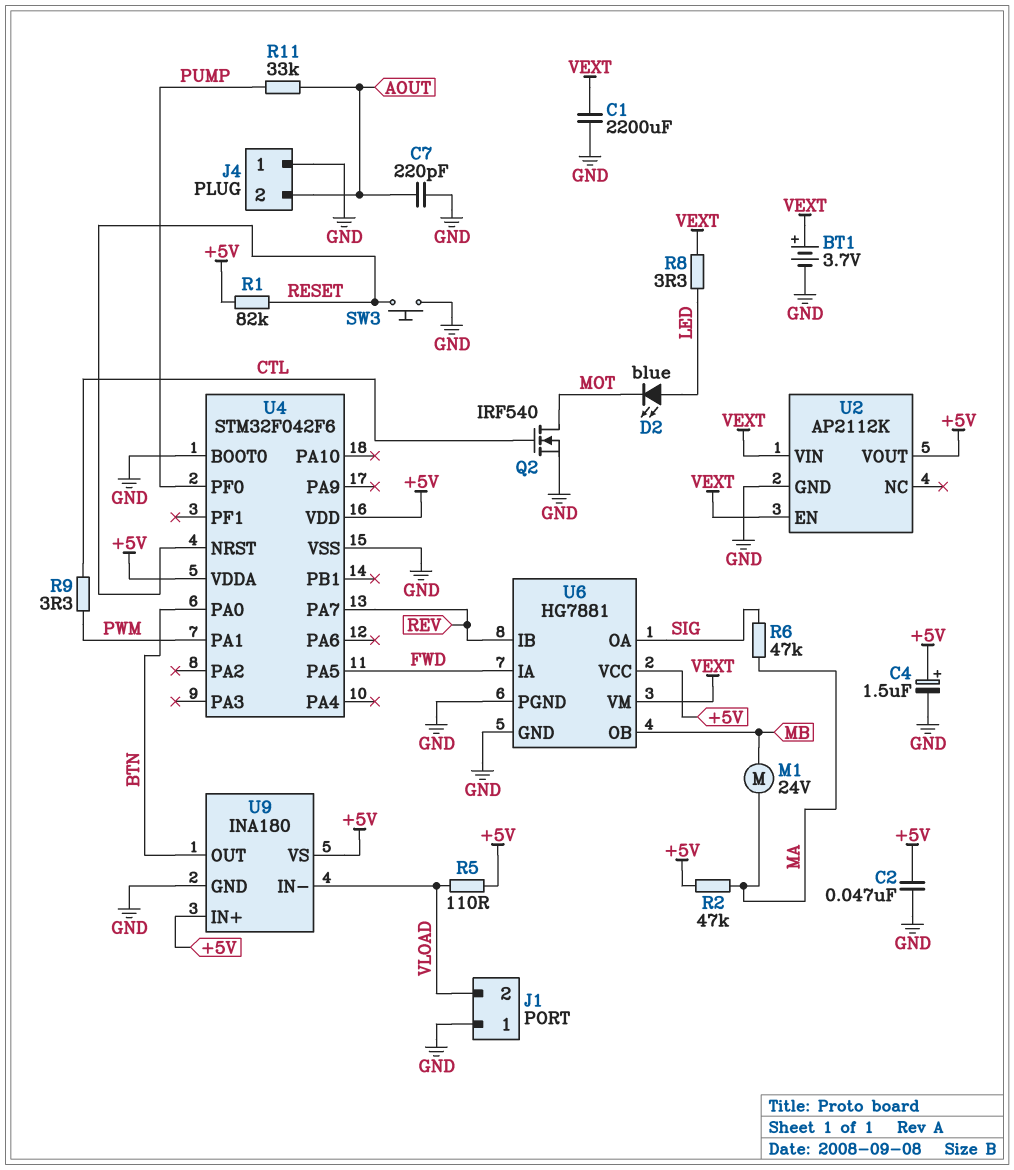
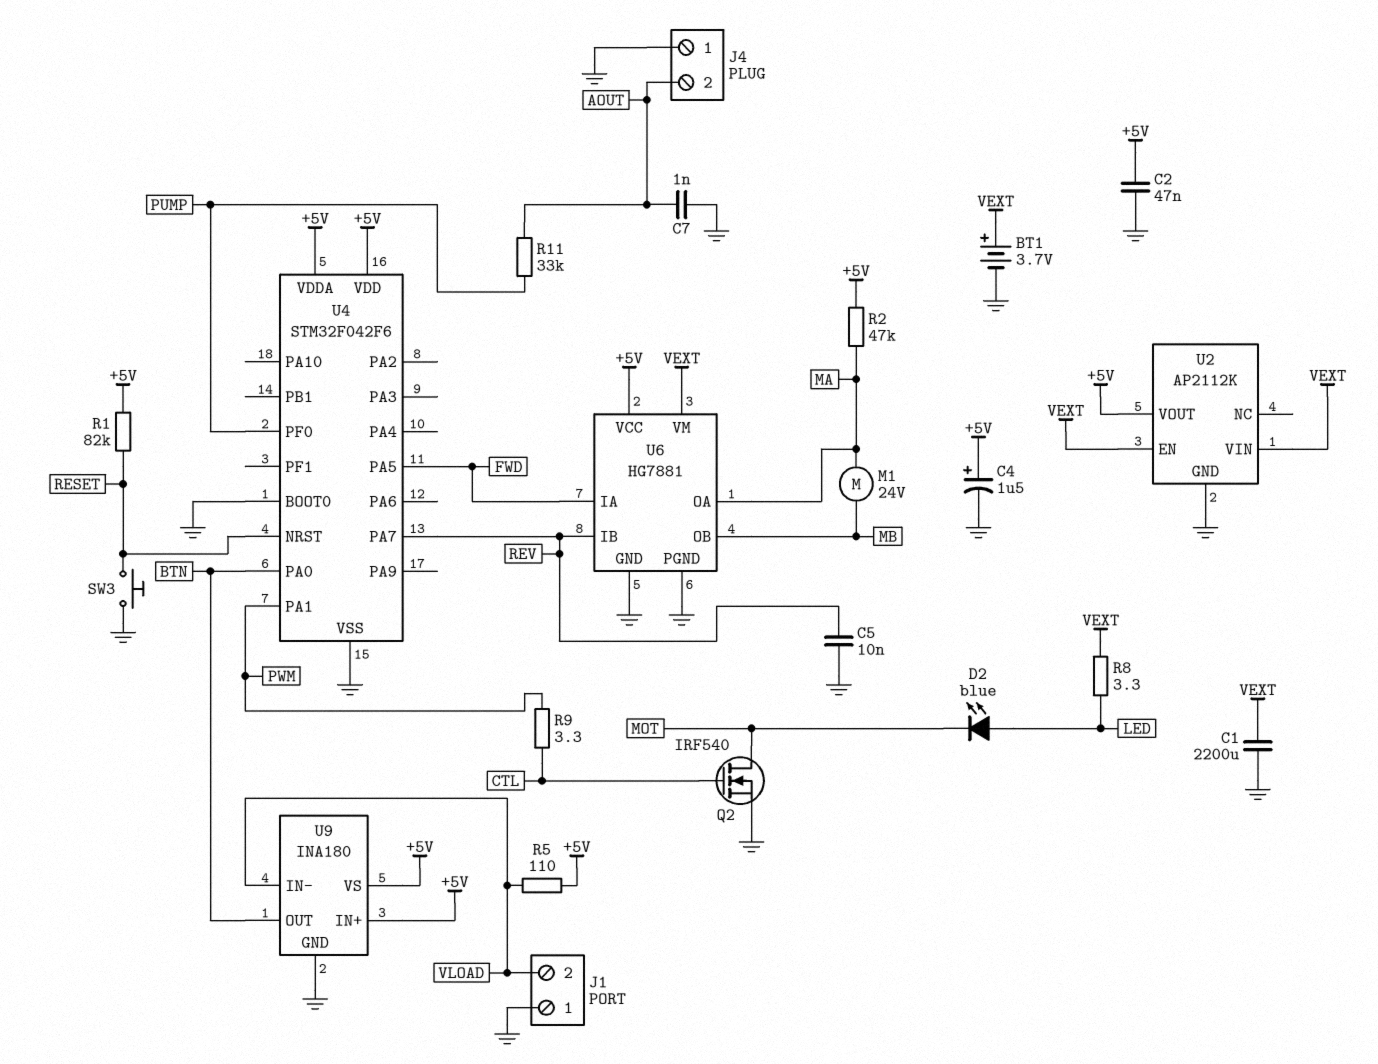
C5: none -> 10nF (GND, REV)
C7: 220pF (AOUT, GND) -> 1nF (AOUT, GND)
R6: 47k (MA, SIG) -> none
U6 pin OA: SIG -> MA

